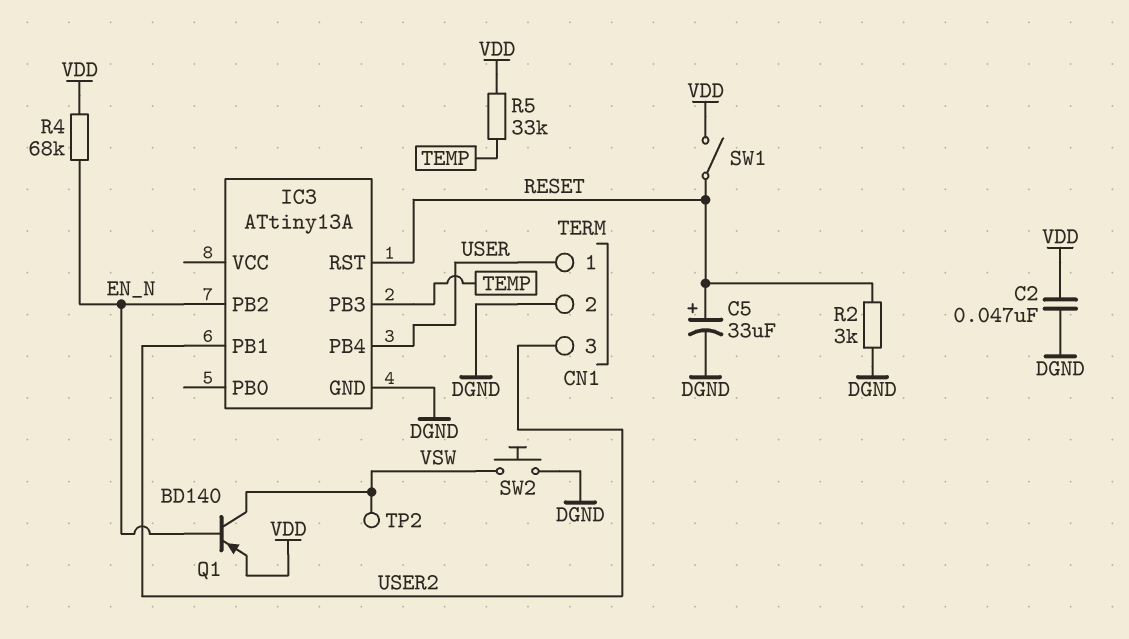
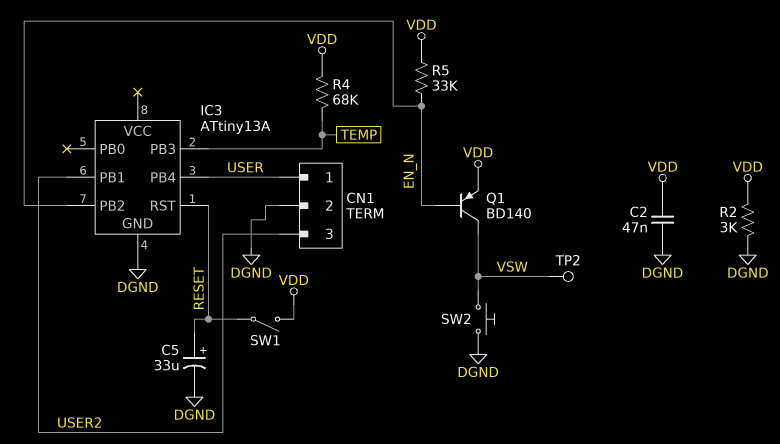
R2: 3k (DGND, RESET) -> 3k (DGND, VDD)
R4: 68k (EN_N, VDD) -> 68k (TEMP, VDD)
R5: 33k (TEMP, VDD) -> 33k (EN_N, VDD)

